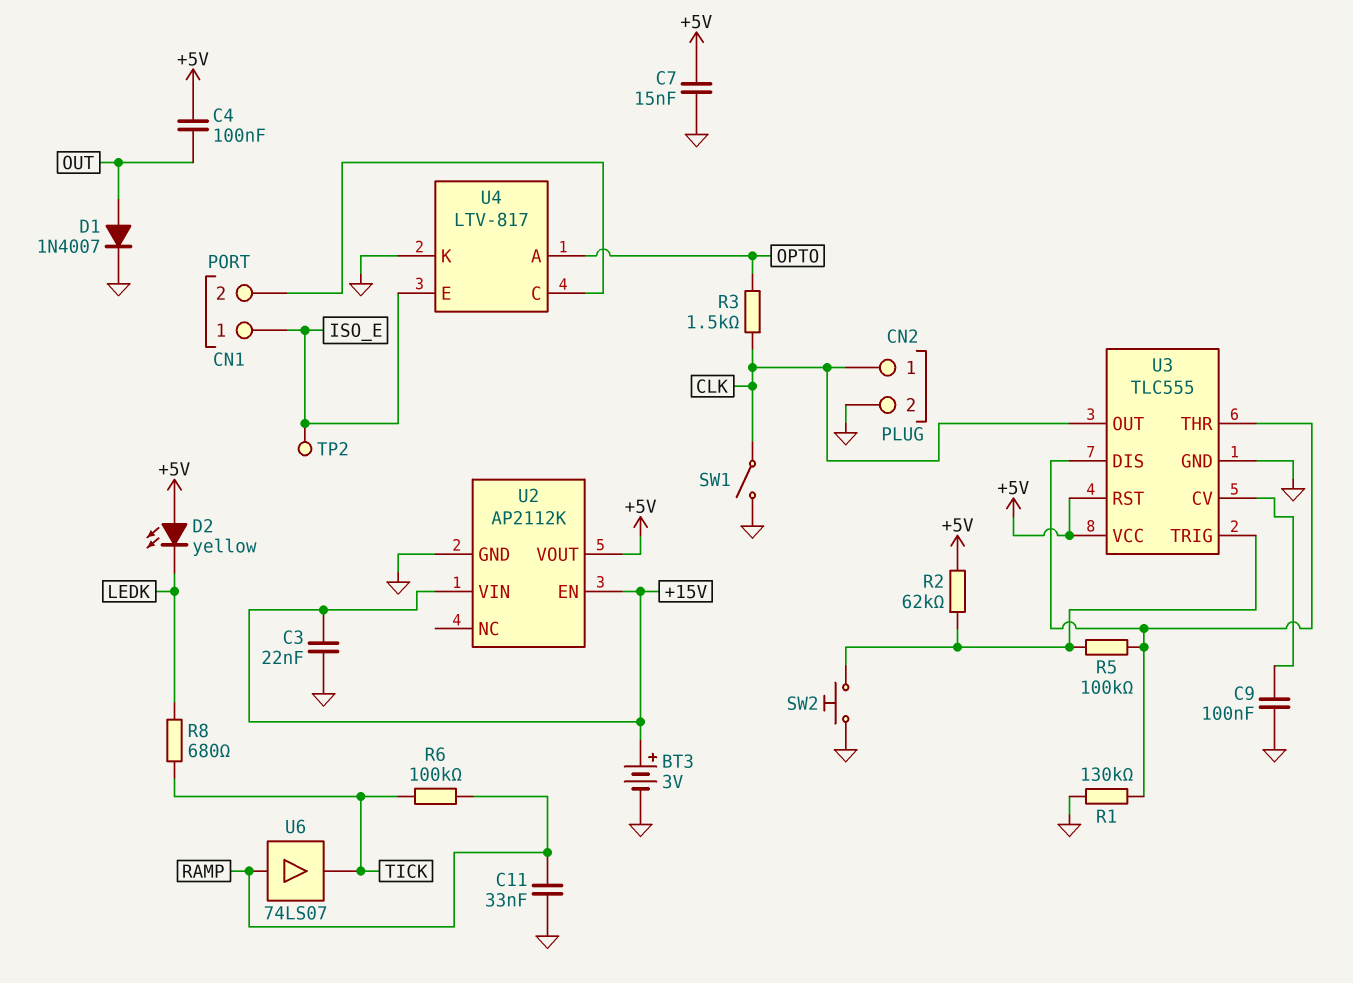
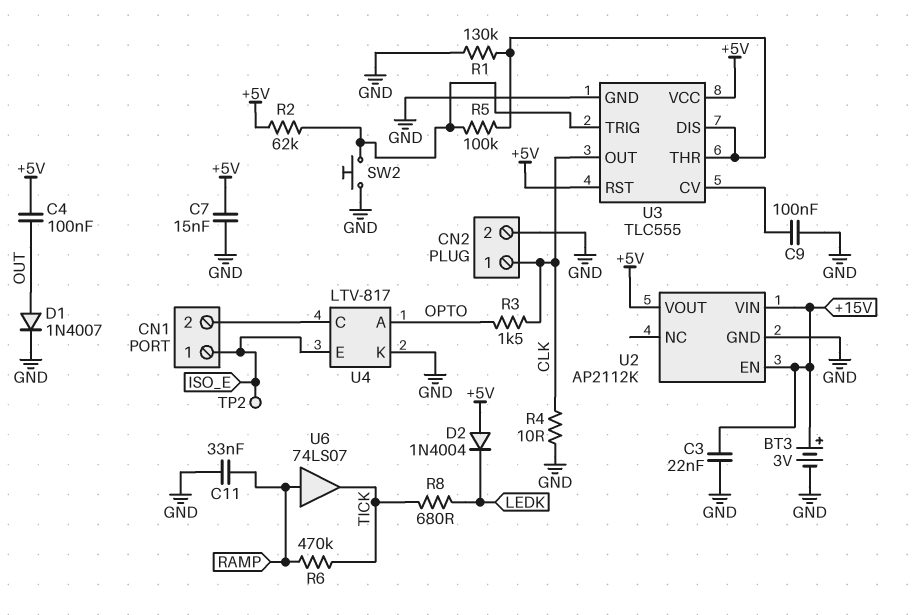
D2: LED yellow (A +5V, K LEDK) -> diode 1N4004 (A +5V, K LEDK)
R4: none -> 10 (CLK, GND)
R6: 100k (RAMP, TICK) -> 470k (RAMP, TICK)
SW1: switch (CLK, GND) -> none

